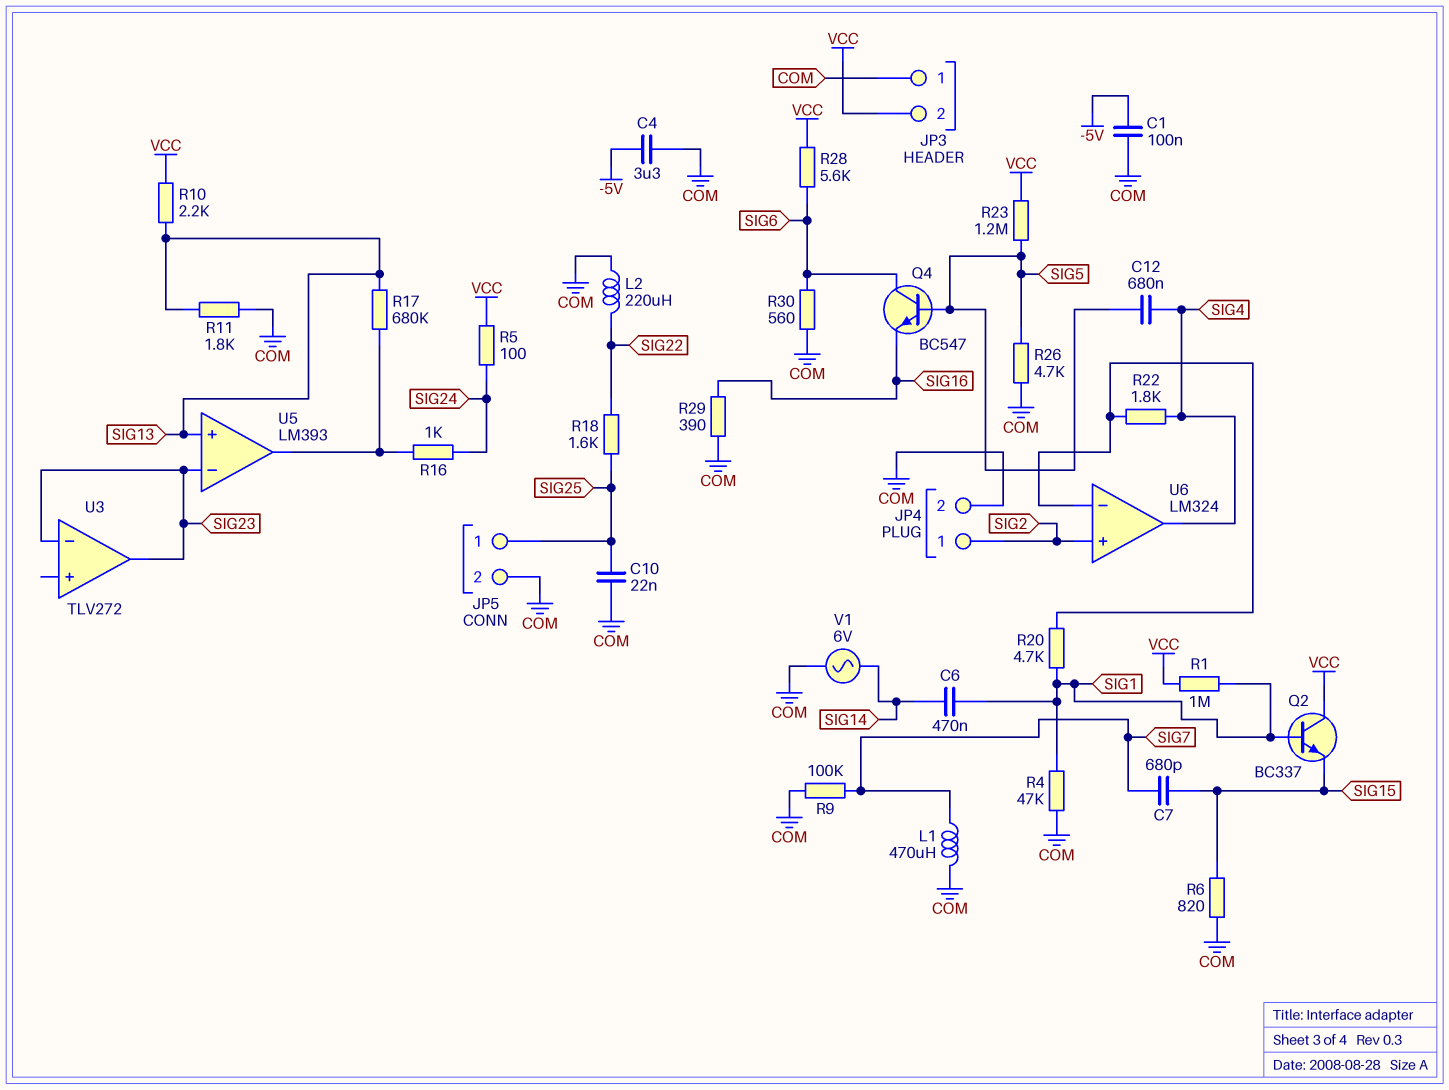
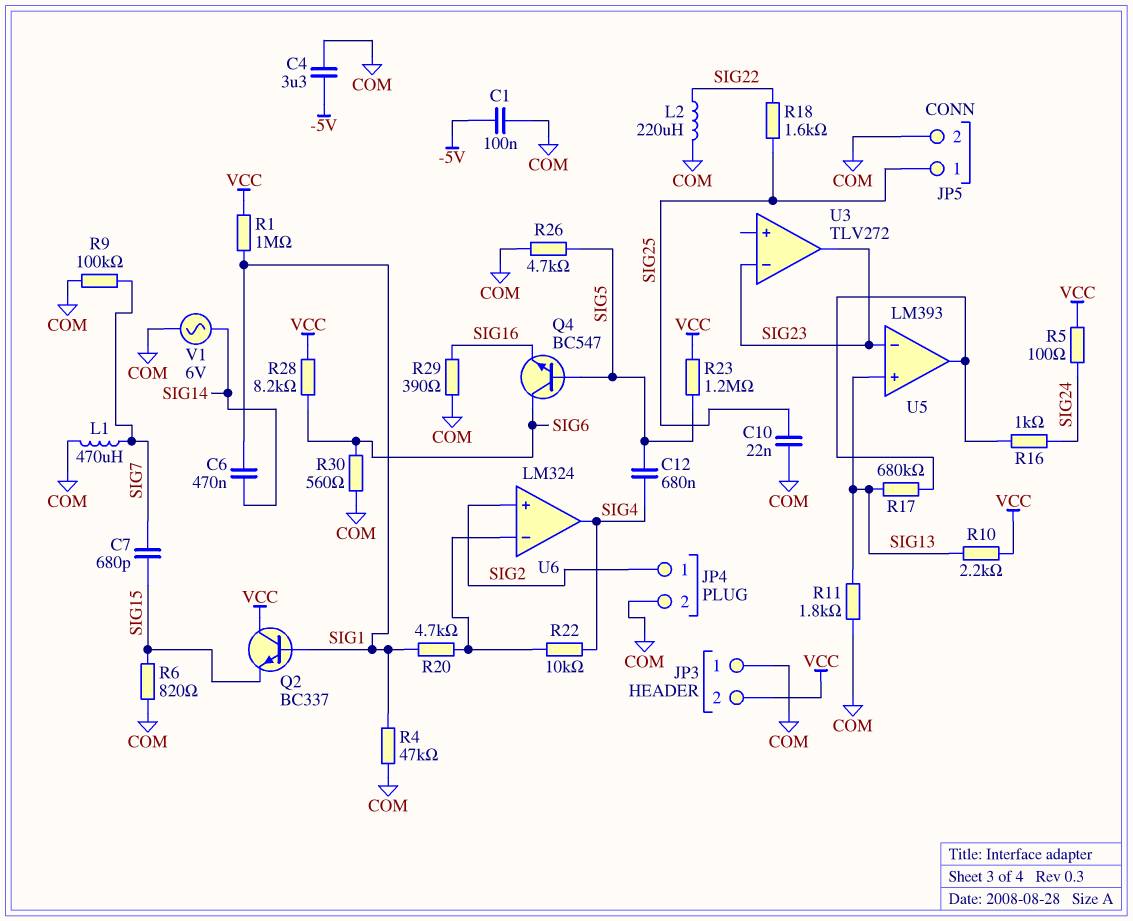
R22: 1.8k (SIG4, U6/in-) -> 10k (SIG4, U6/in-)
R28: 5.6k (SIG6, VCC) -> 8.2k (SIG6, VCC)

